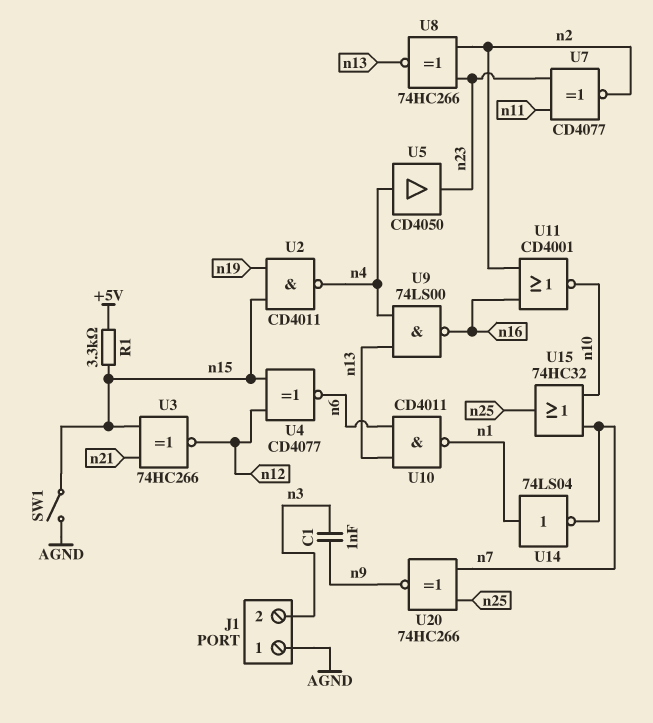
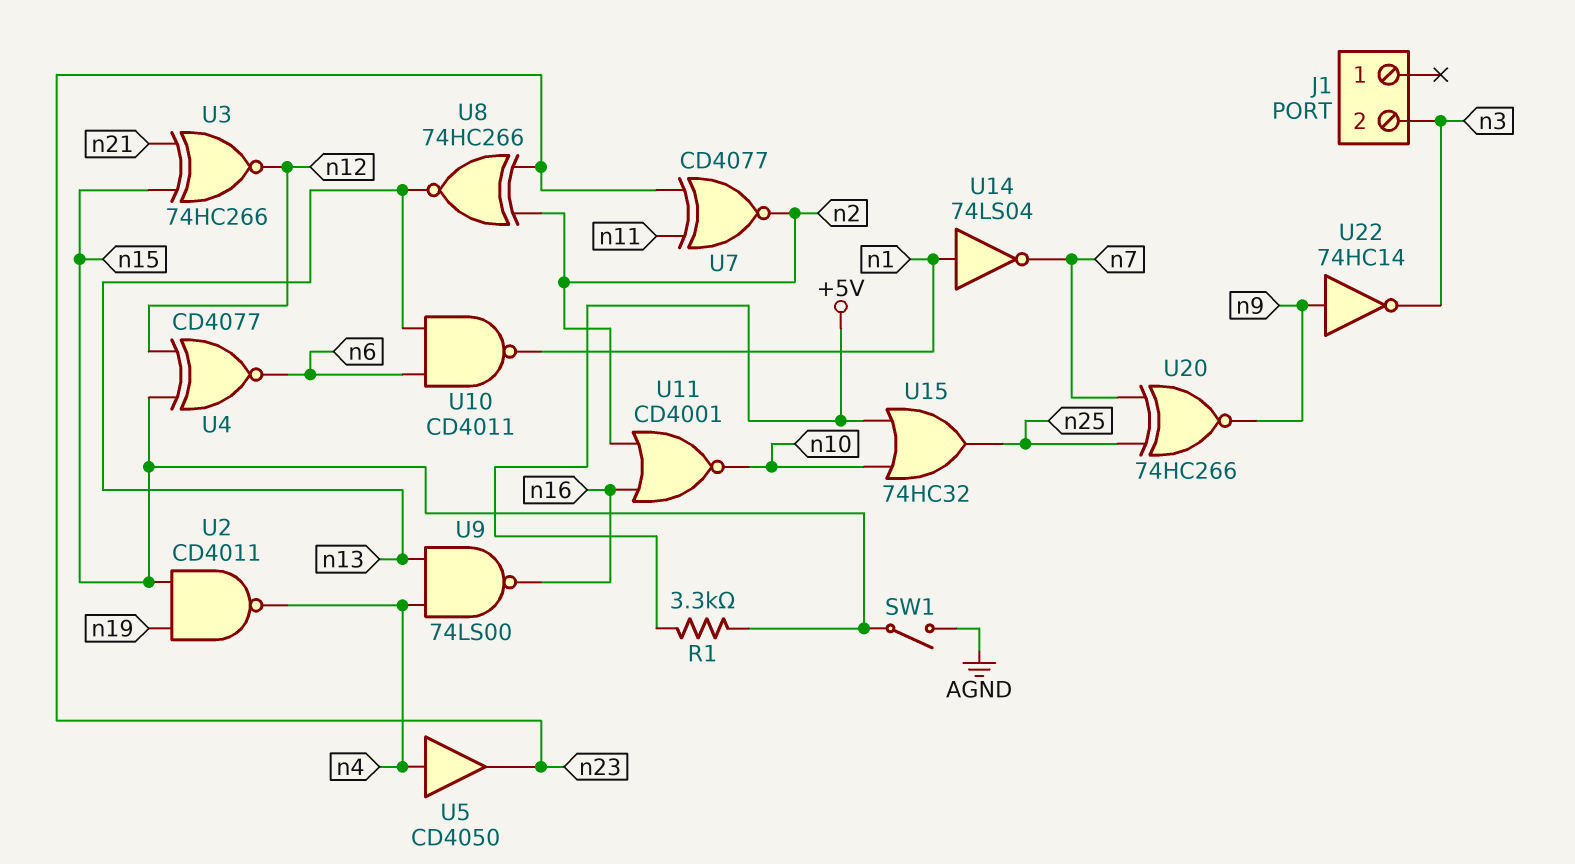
C1: 1nF (n3, n9) -> none
J1 pin 1: AGND -> none
U15: OR 74HC32 (in n7, in n10, out n25) -> OR 74HC32 (in +5V, in n10, out n25)
U22: none -> NOT 74HC14 (in n9, out n3)

